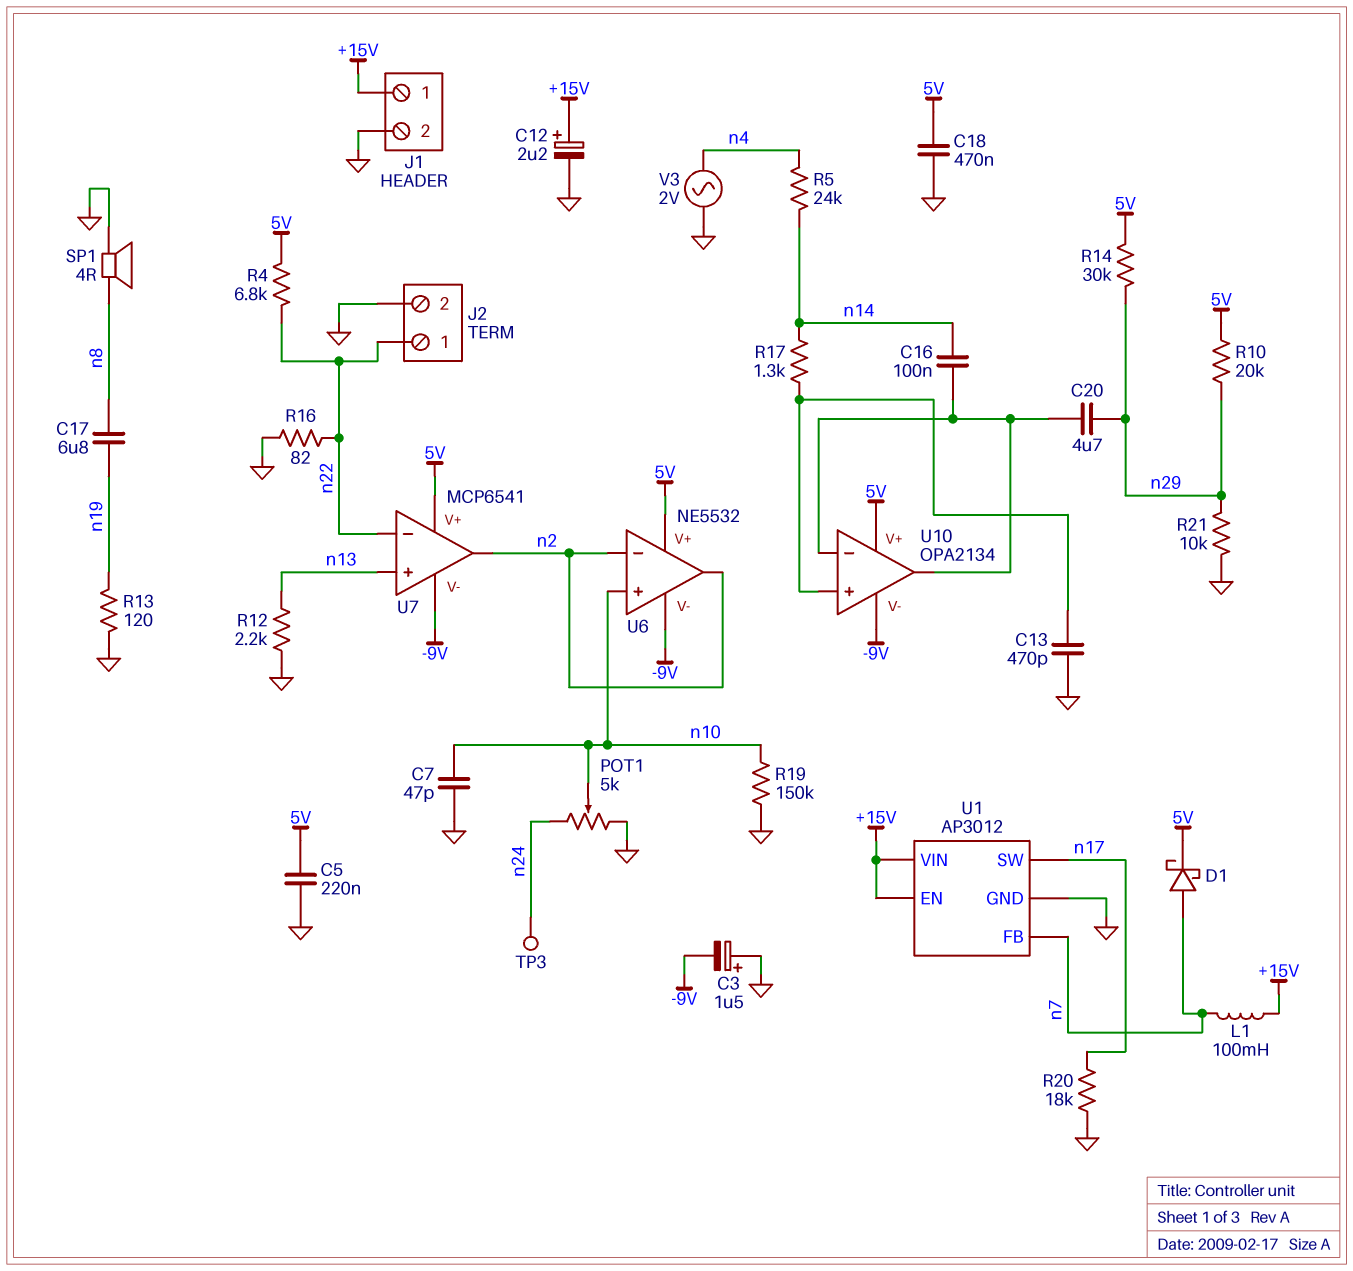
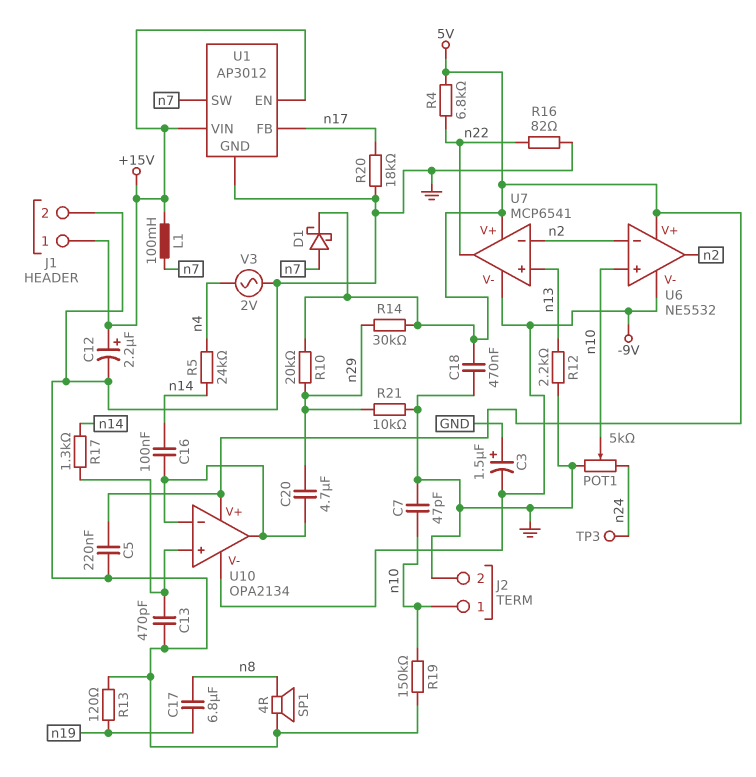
J2 pin 1: n22 -> n10
U1 pin FB: n7 -> n17
U1 pin SW: n17 -> n7
U7 pin in-: n22 -> n2
U7 pin out: n2 -> n22

